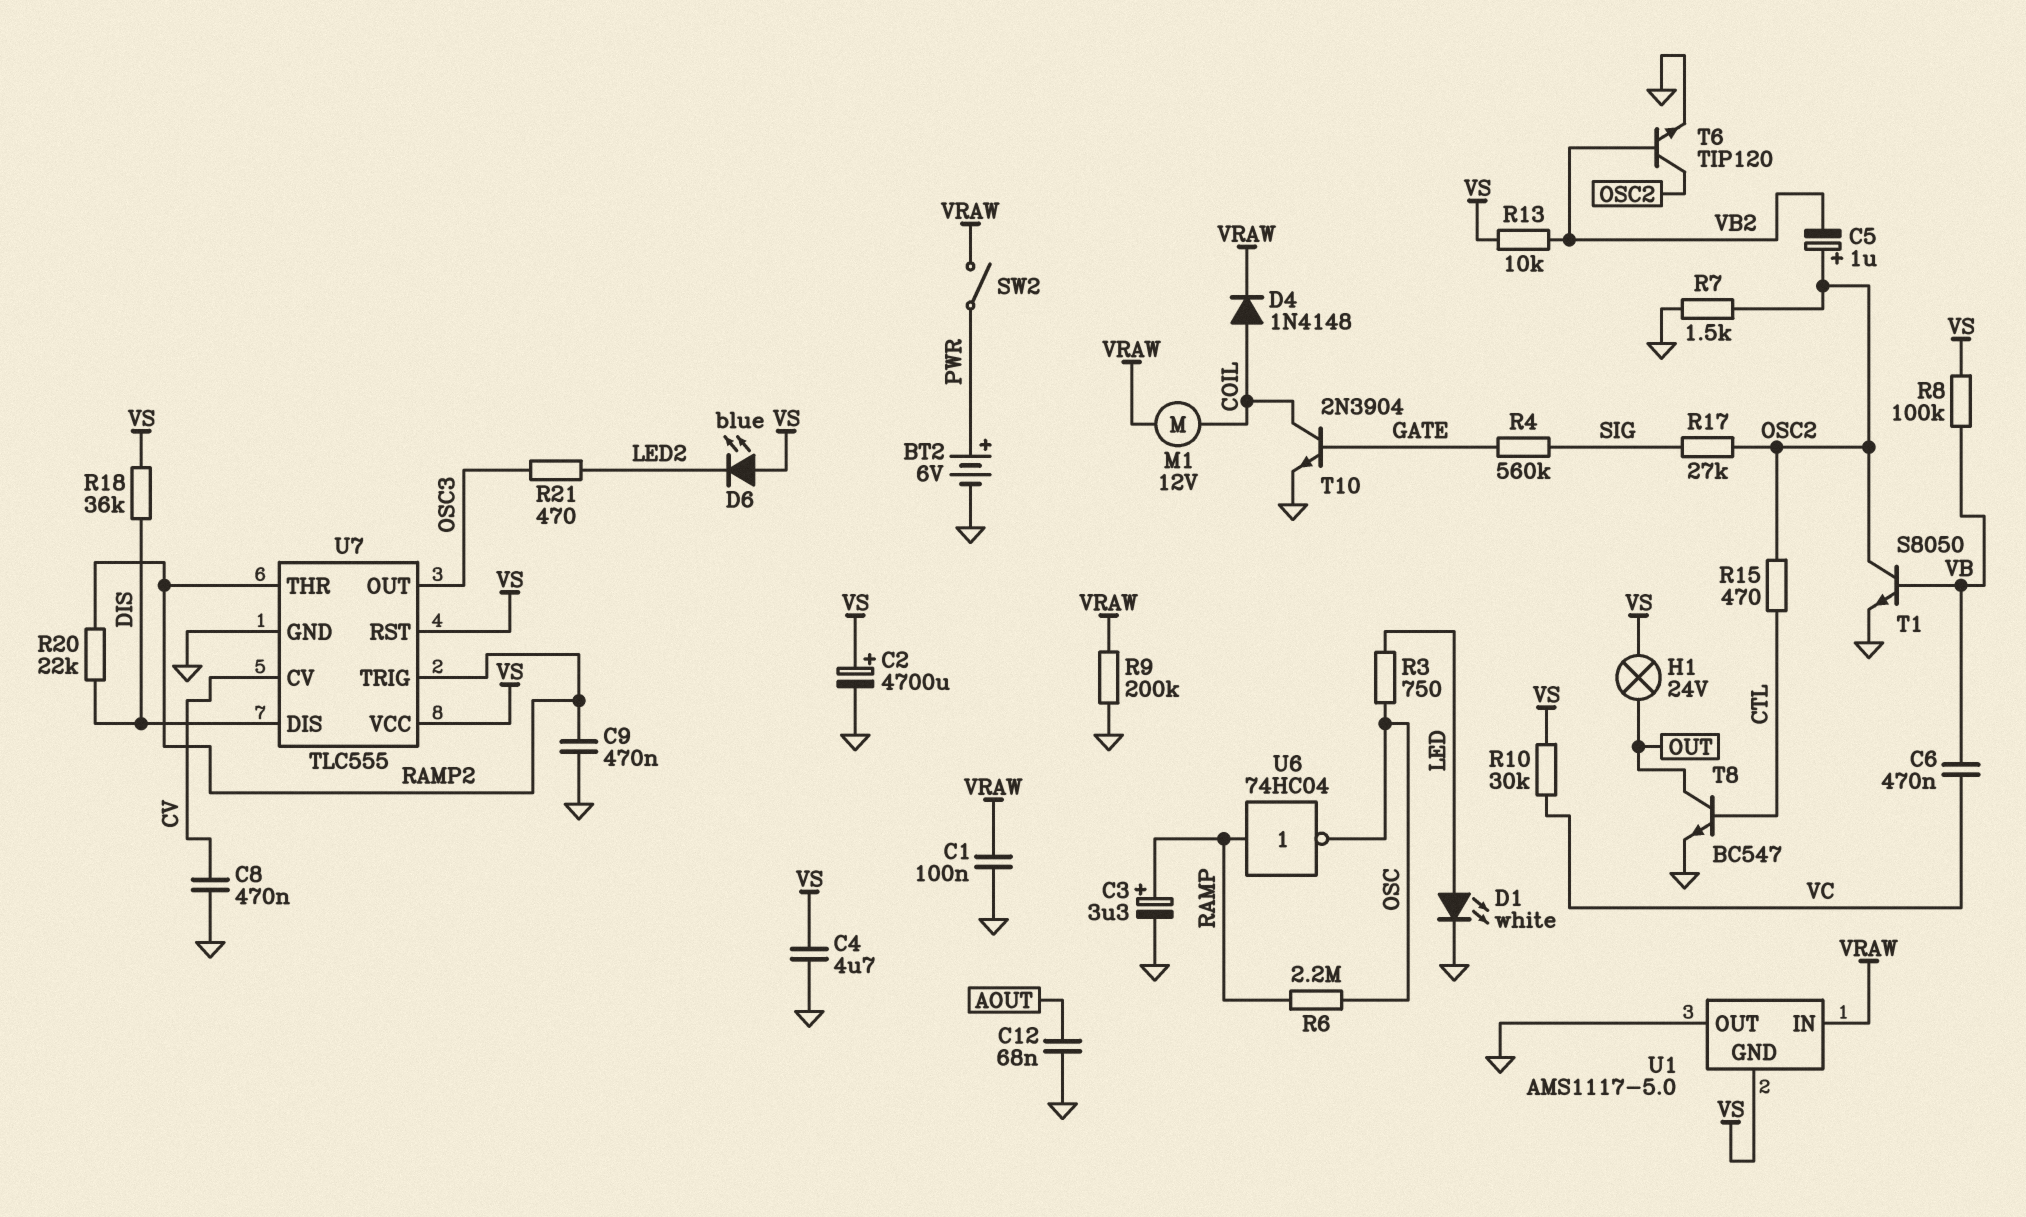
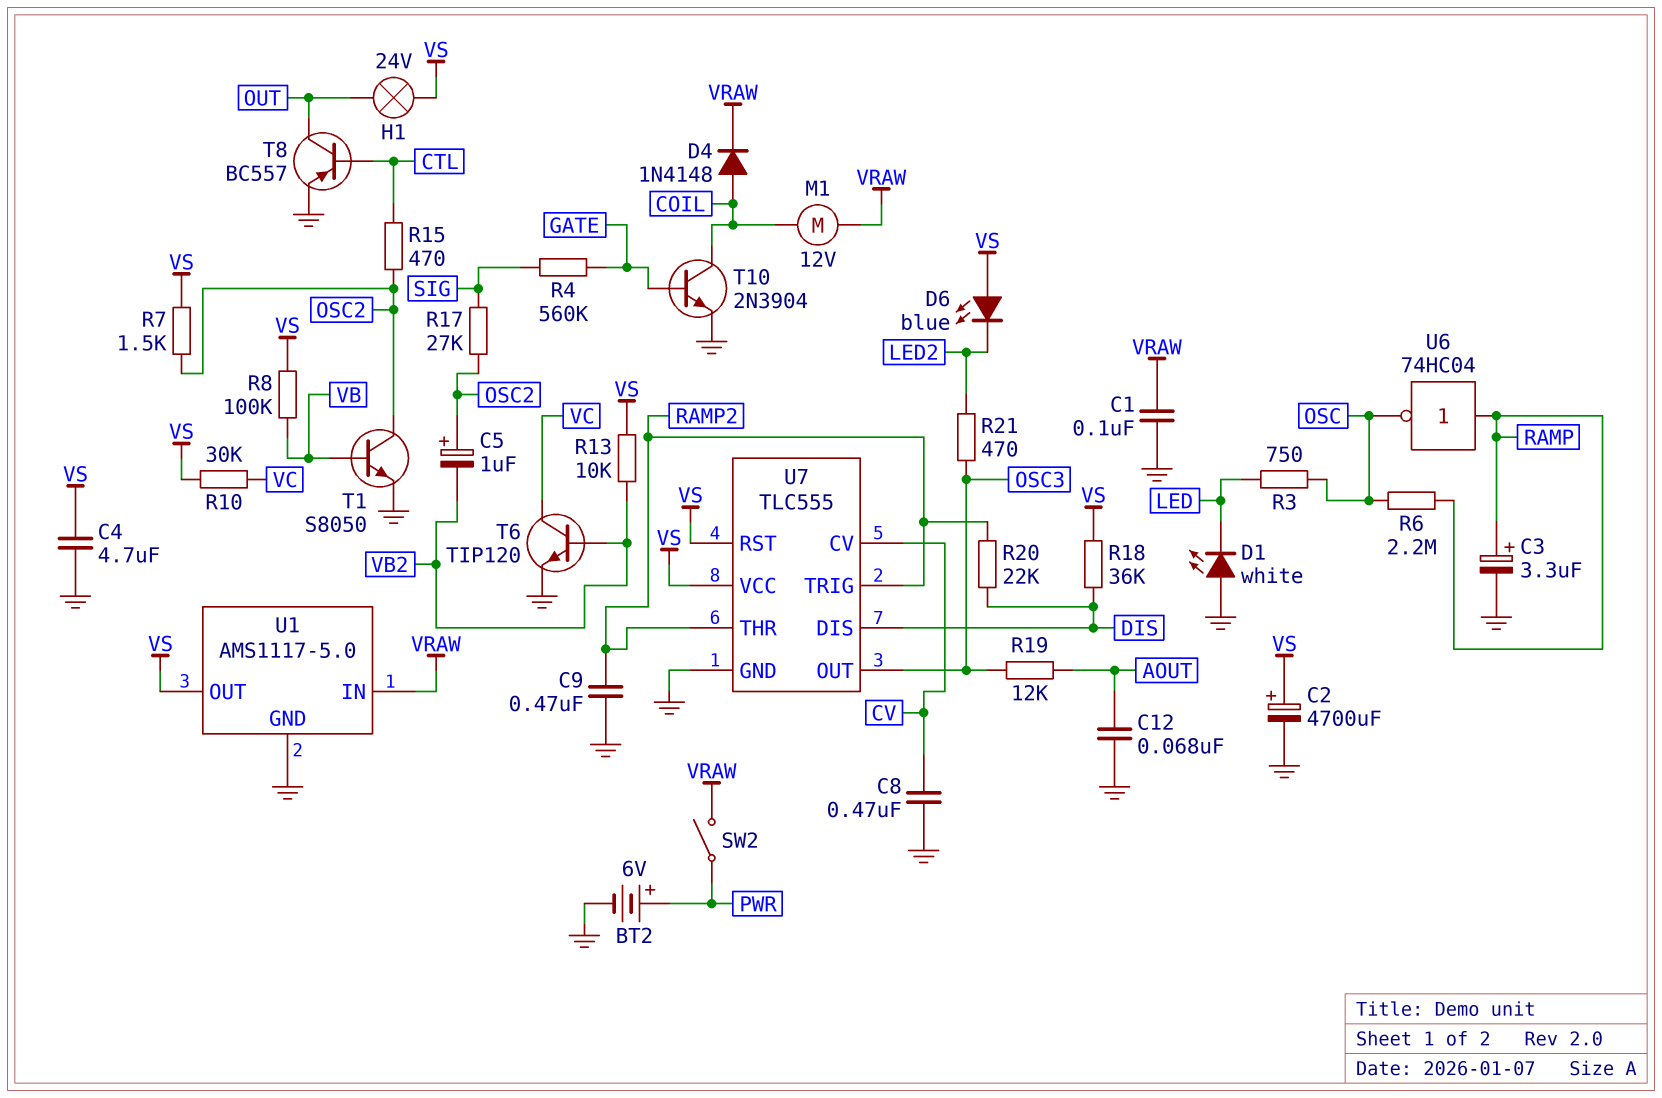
C6: 470nF (VB, VC) -> none
D1: LED white (A LED, K GND) -> LED white (A GND, K LED)
R7: 1.5k (GND, OSC2) -> 1.5k (OSC2, VS)
R9: 200k (GND, VRAW) -> none
R19: none -> 12k (AOUT, OSC3)
T6: NPN TIP120 (B VB2, C OSC2, E GND) -> NPN TIP120 (B VB2, C VC, E GND)
T8: NPN BC547 (B CTL, C OUT, E GND) -> PNP BC557 (B CTL, C OUT, E GND)
U1 pin GND: VS -> GND
U1 pin OUT: GND -> VS

